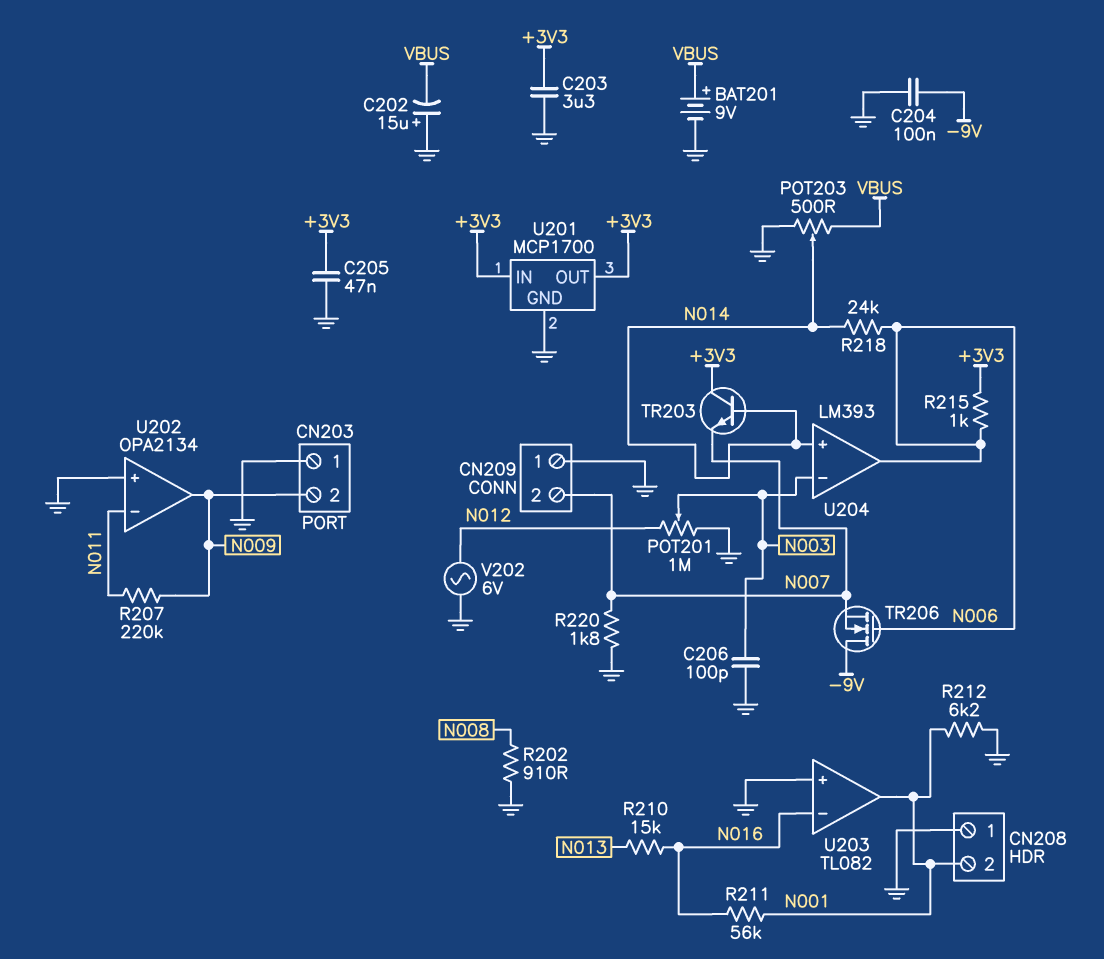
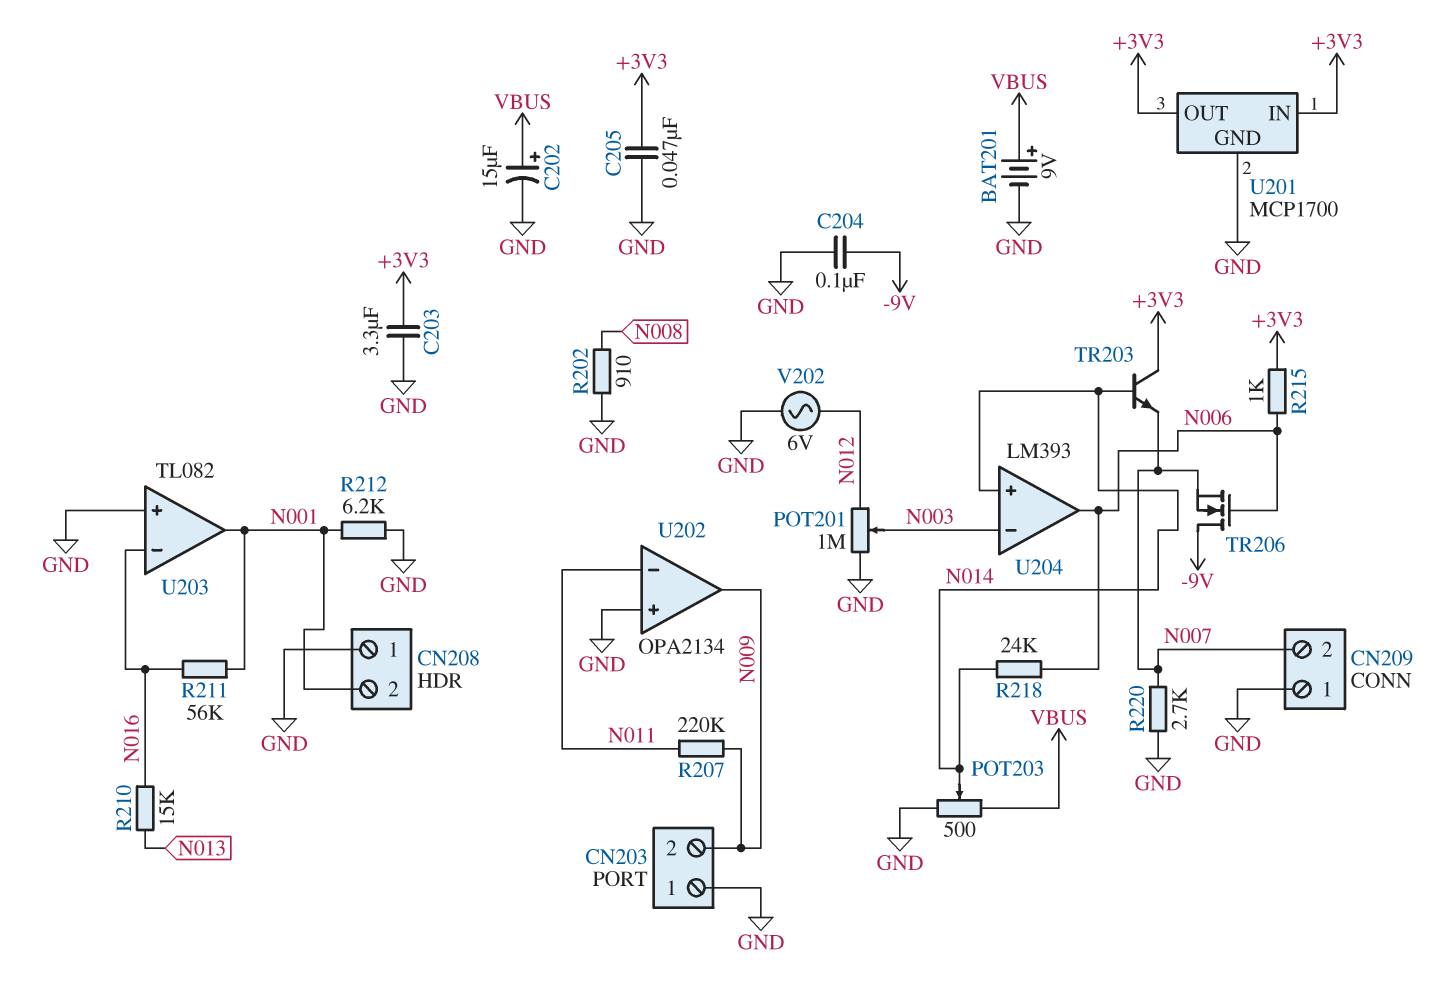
C202: 15uF (plus GND, minus VBUS) -> 15uF (plus VBUS, minus GND)
C206: 100pF (GND, N003) -> none
R220: 1.8k (GND, N007) -> 2.7k (GND, N007)

